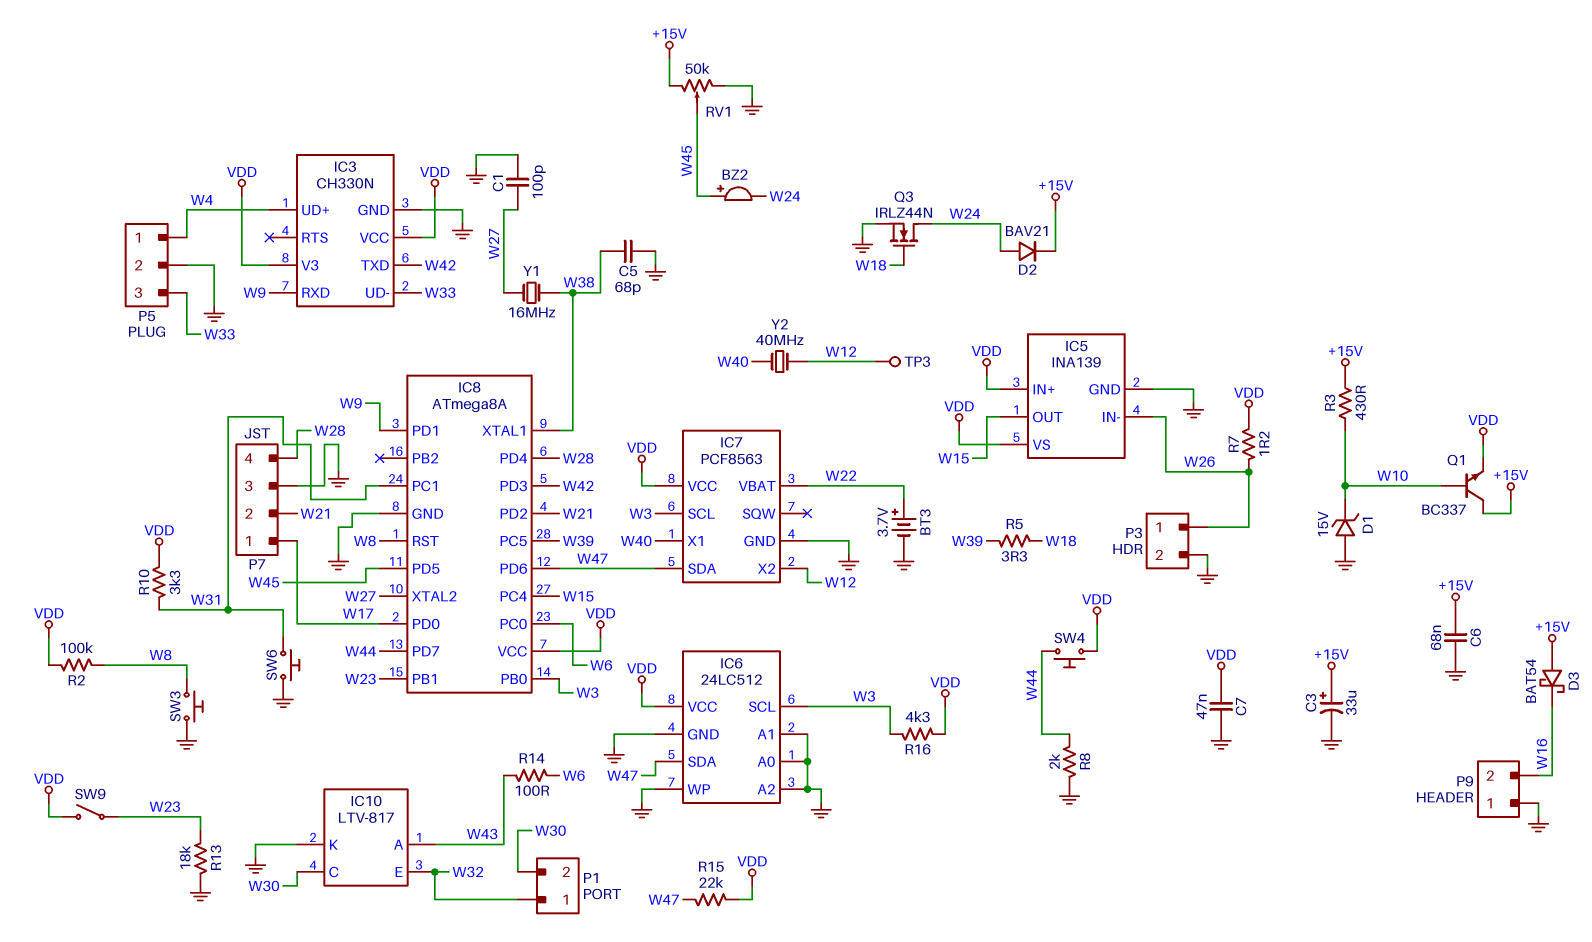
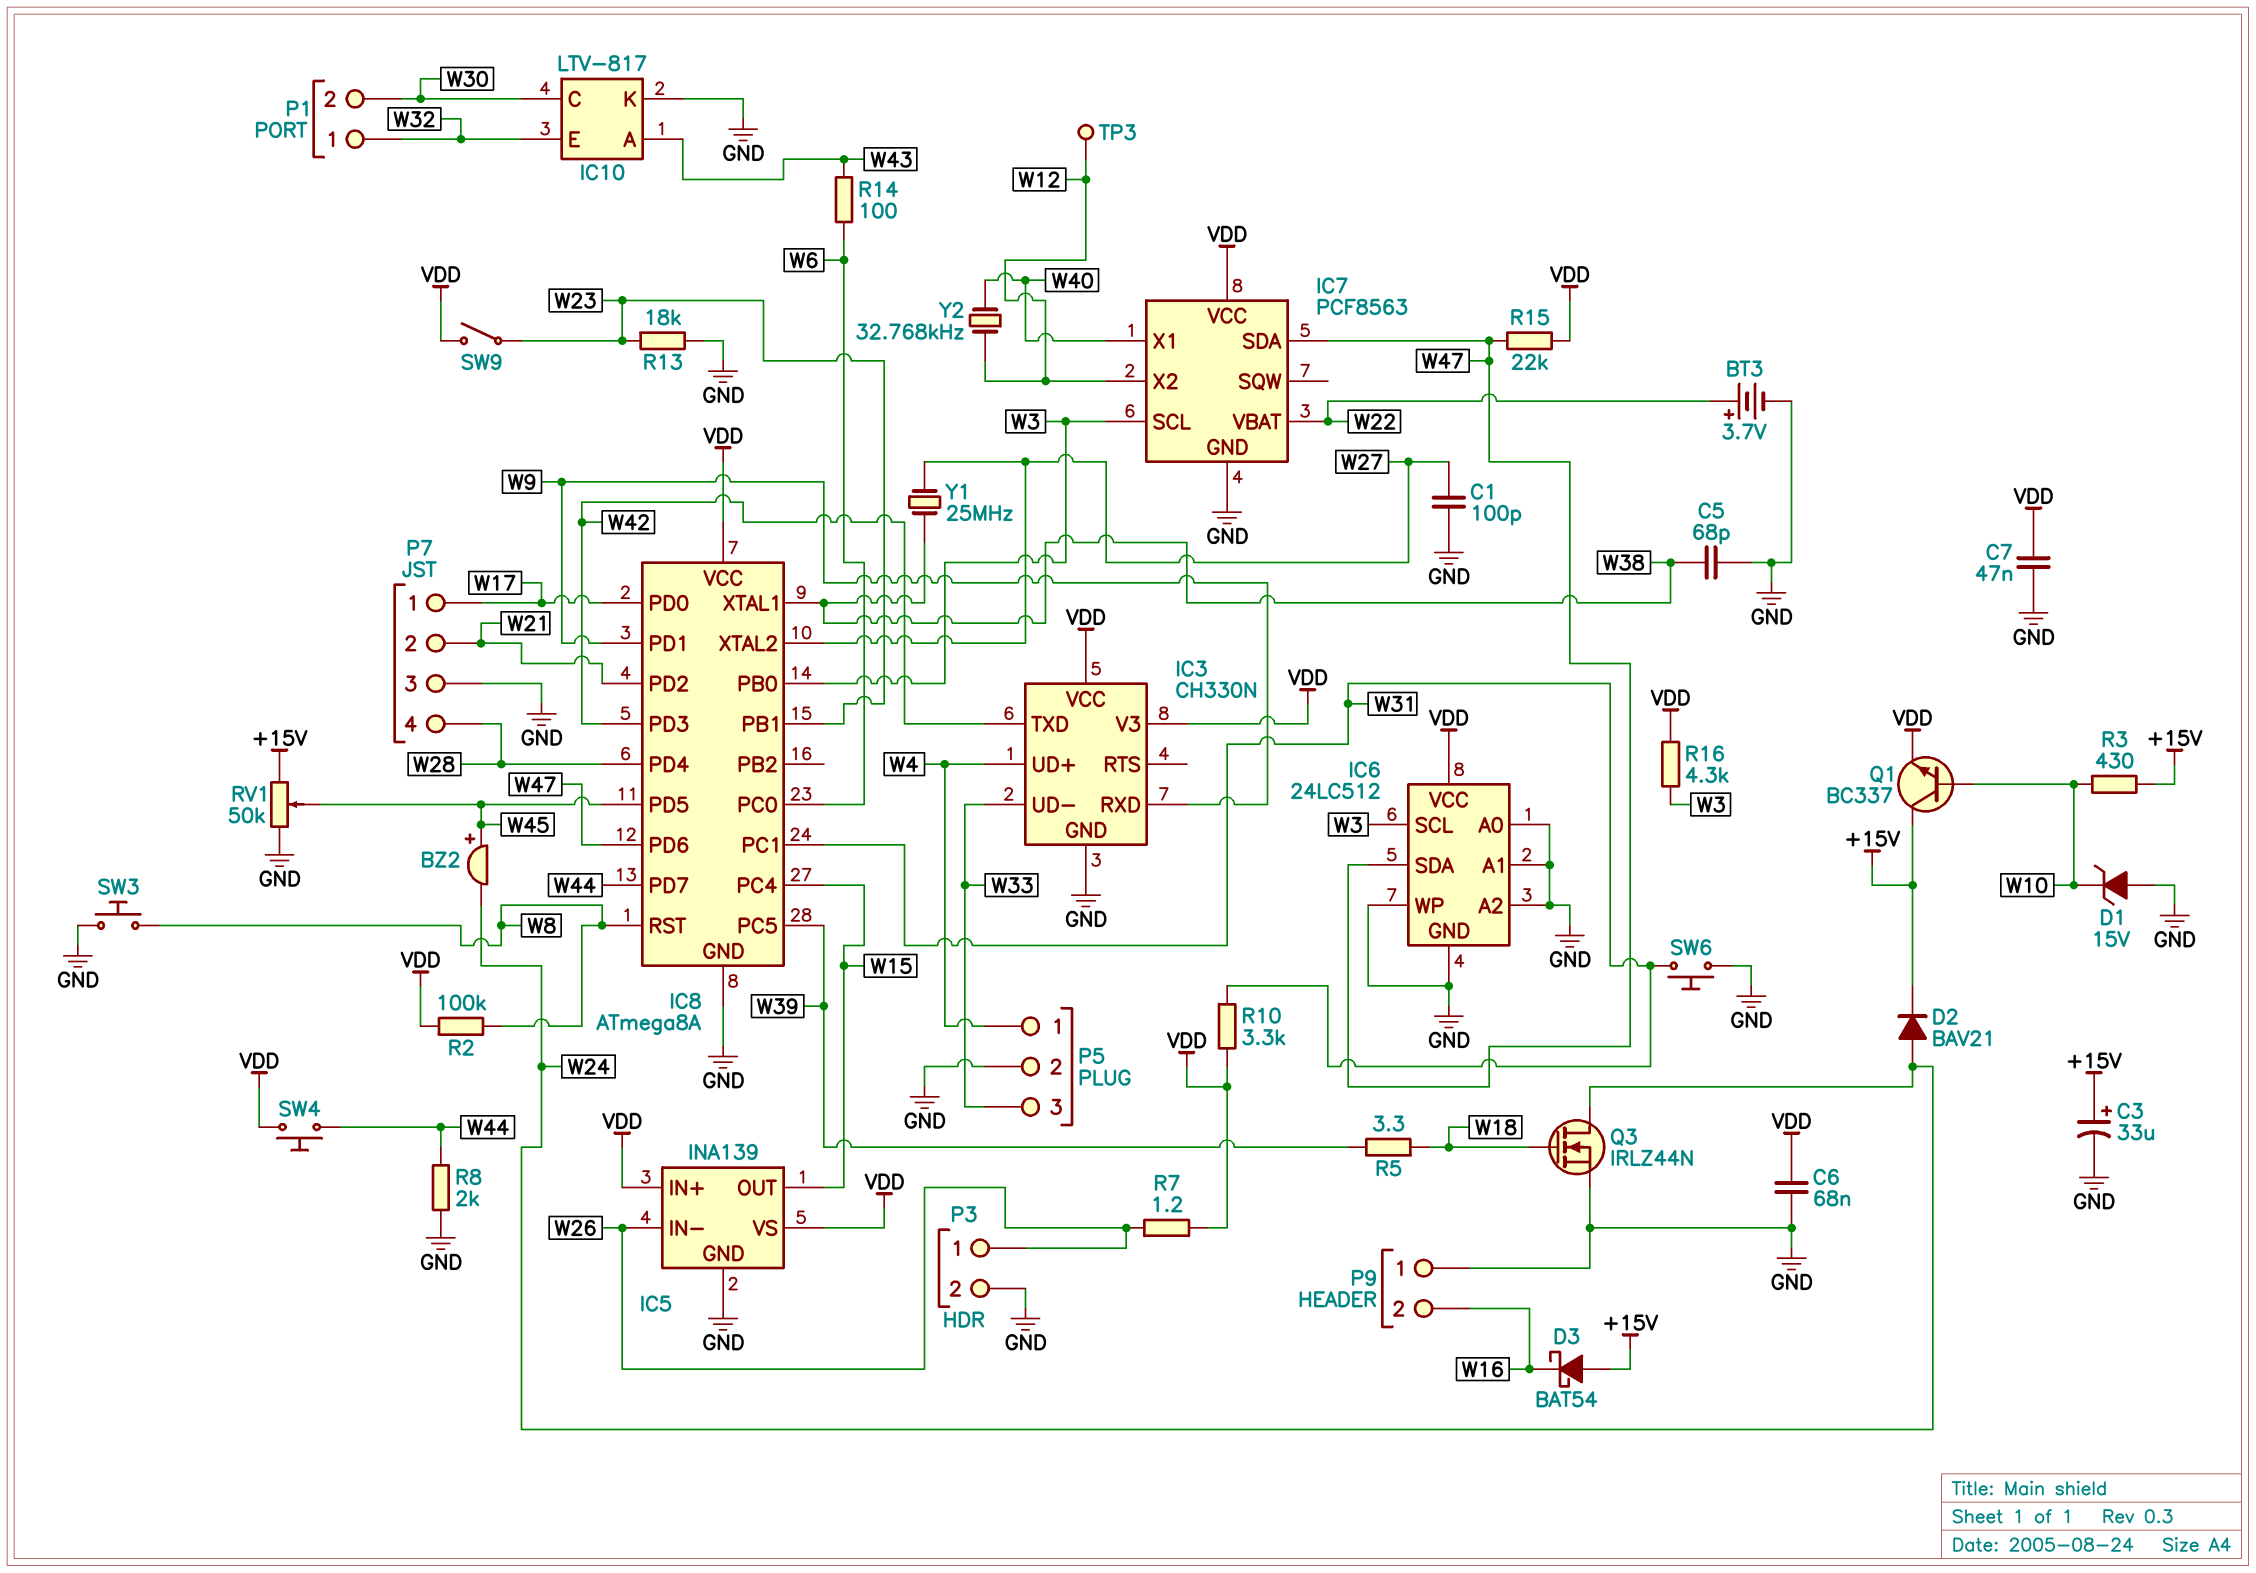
C6: 68nF (+15V, GND) -> 68nF (GND, VDD)
Y1: 16MHz (W27, W38) -> 25MHz (W27, W38)
Y2: 40MHz (W12, W40) -> 32.768kHz (W12, W40)

